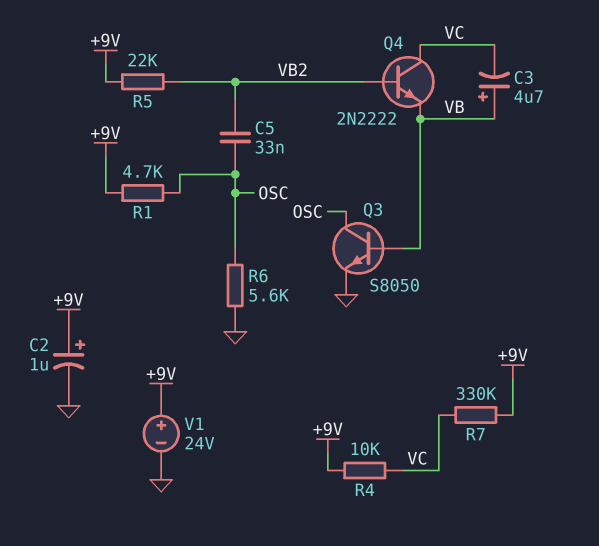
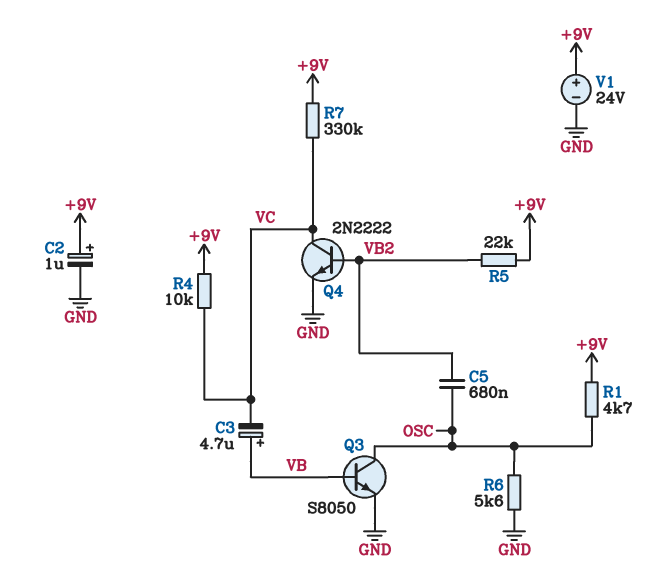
C5: 33nF (OSC, VB2) -> 680nF (OSC, VB2)
Q4: NPN 2N2222 (B VB2, C VC, E VB) -> NPN 2N2222 (B VB2, C VC, E GND)

